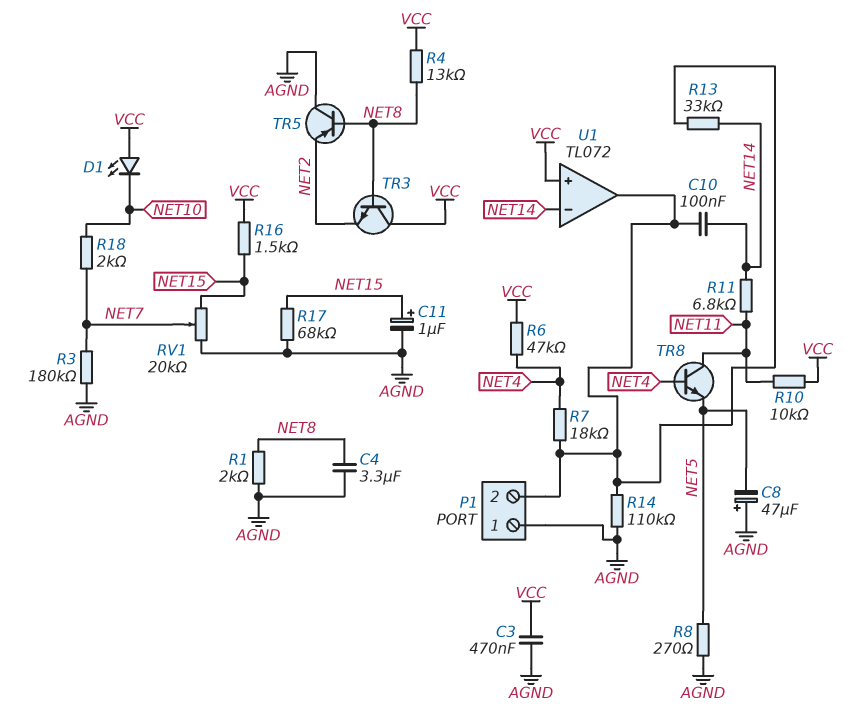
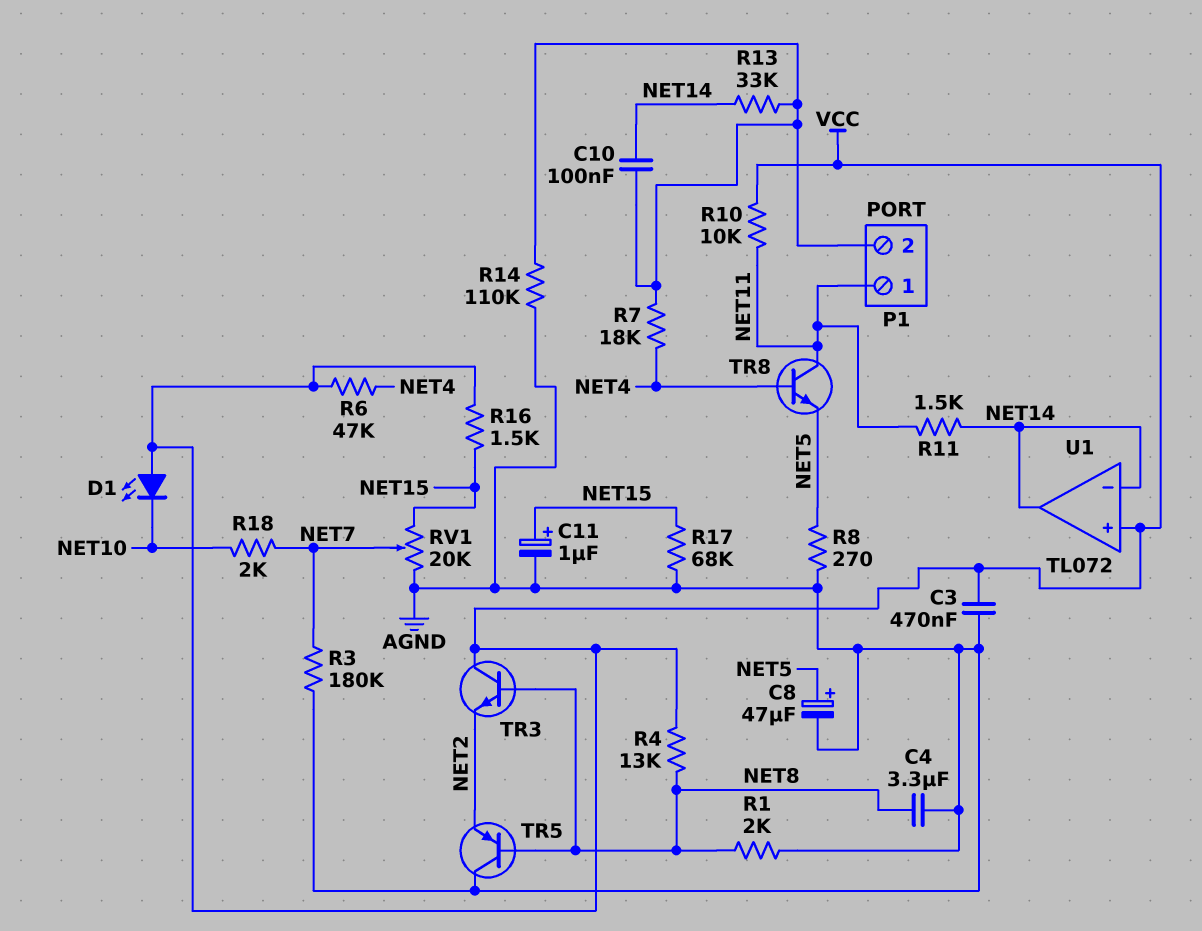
C8: 47uF (plus AGND, minus NET5) -> 47uF (plus NET5, minus AGND)
P1 pin 1: AGND -> NET11
R11: 6.8k (NET11, NET14) -> 1.5k (NET11, NET14)
U1 pin out: P1/2 -> NET14

